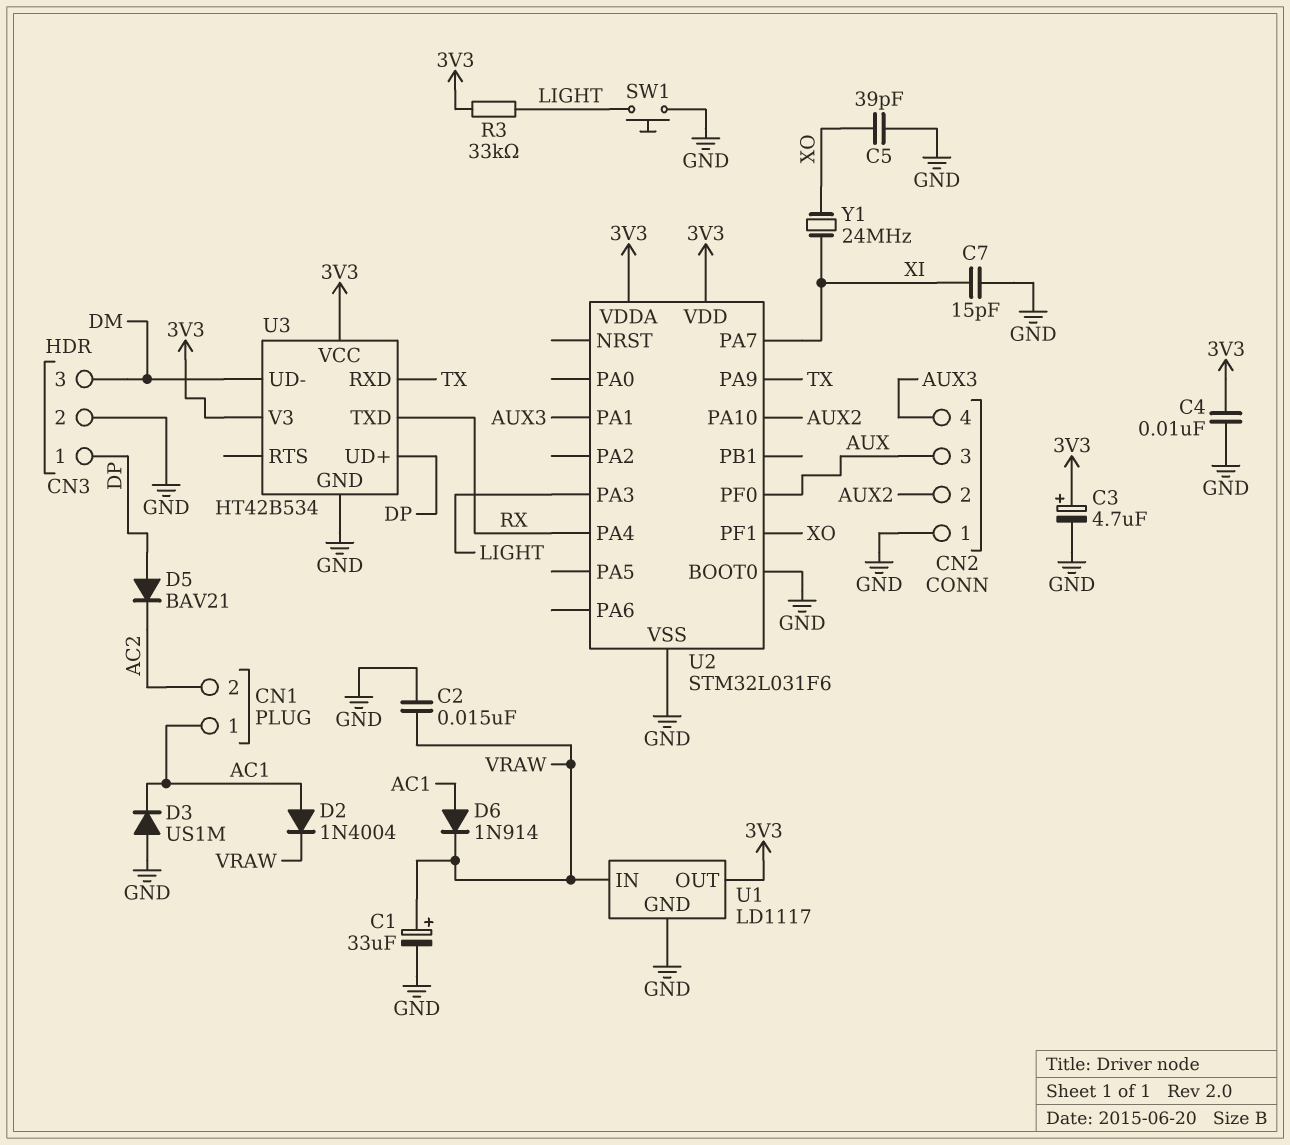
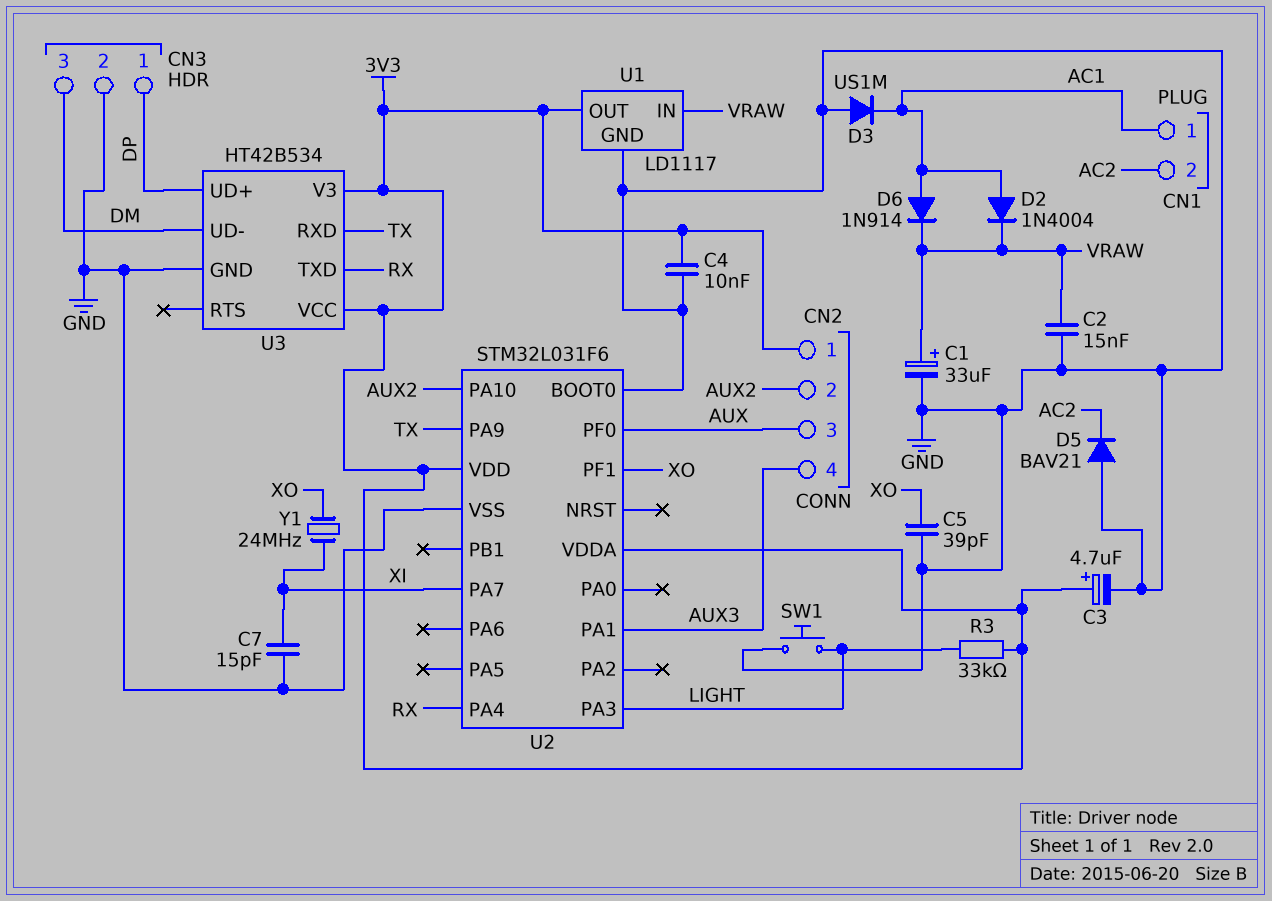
CN2 pin 1: GND -> 3V3
D5: diode BAV21 (A DP, K AC2) -> diode BAV21 (A GND, K AC2)

